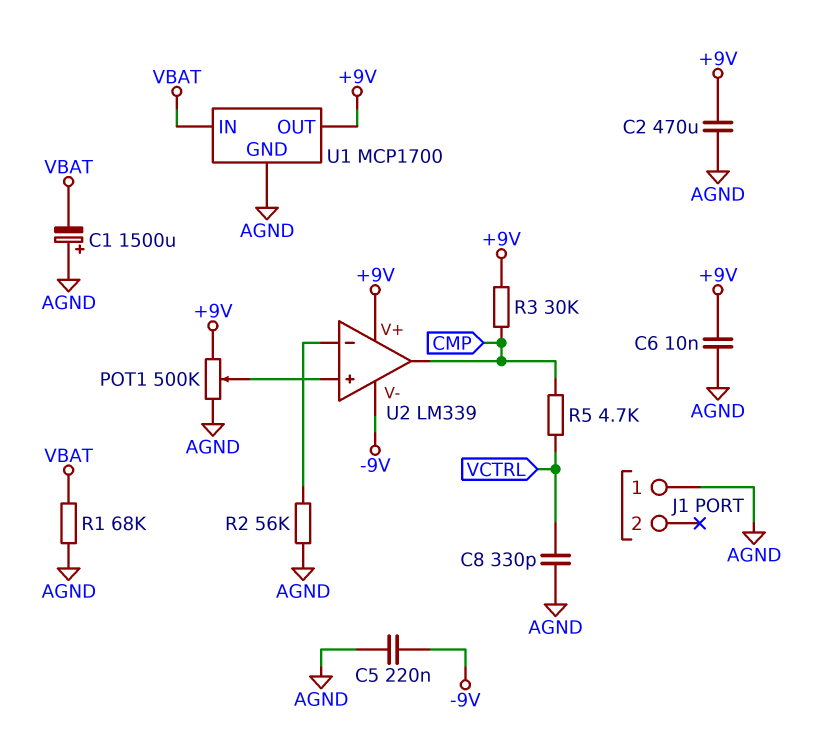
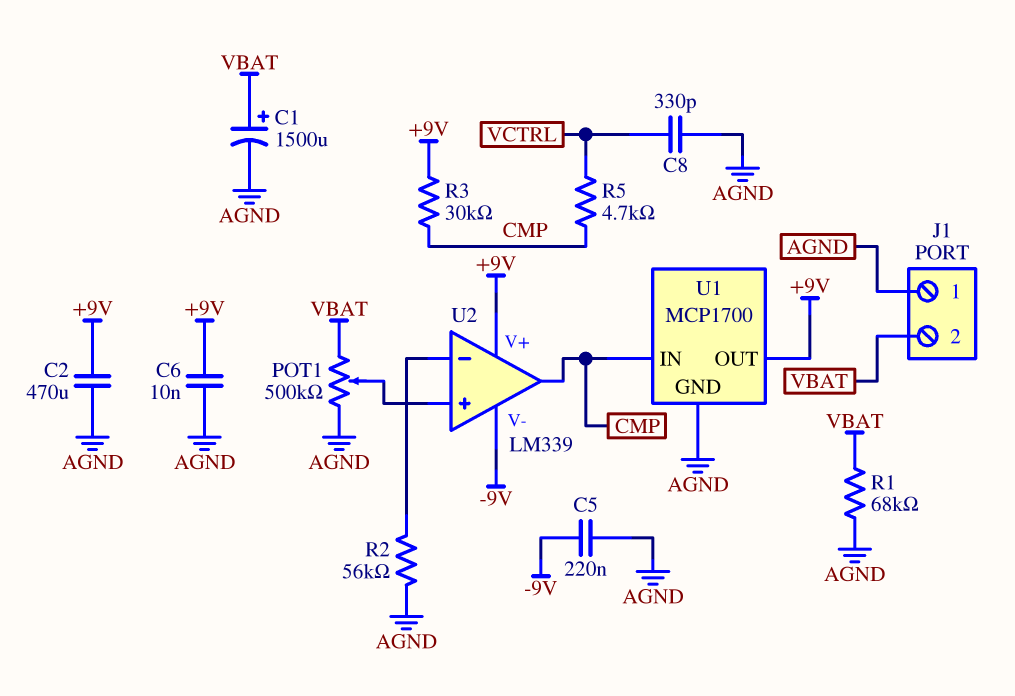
C1: 1500uF (plus AGND, minus VBAT) -> 1500uF (plus VBAT, minus AGND)
J1 pin 2: none -> VBAT
POT1: 500k (+9V, AGND, wiper U2/in+) -> 500k (AGND, VBAT, wiper U2/in+)
U1 pin IN: VBAT -> CMP

